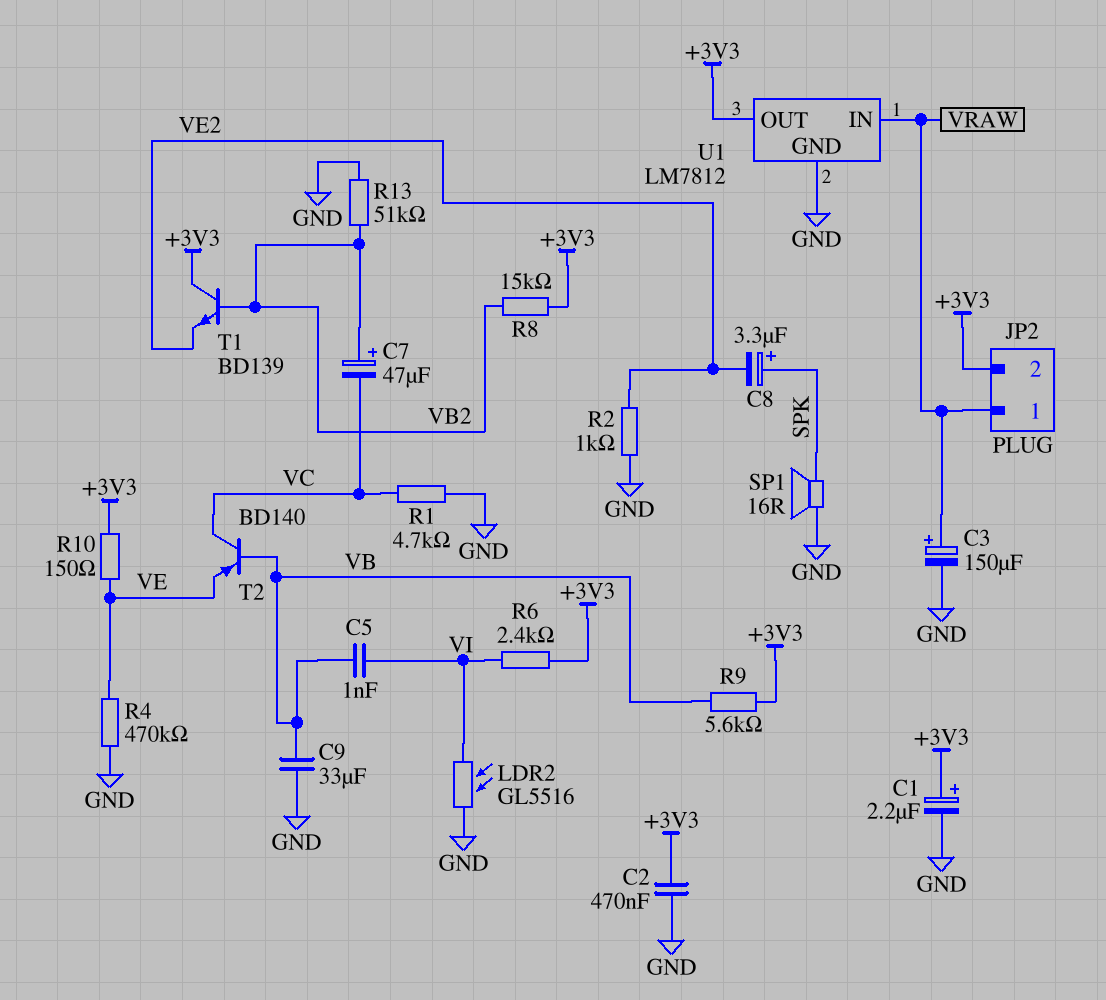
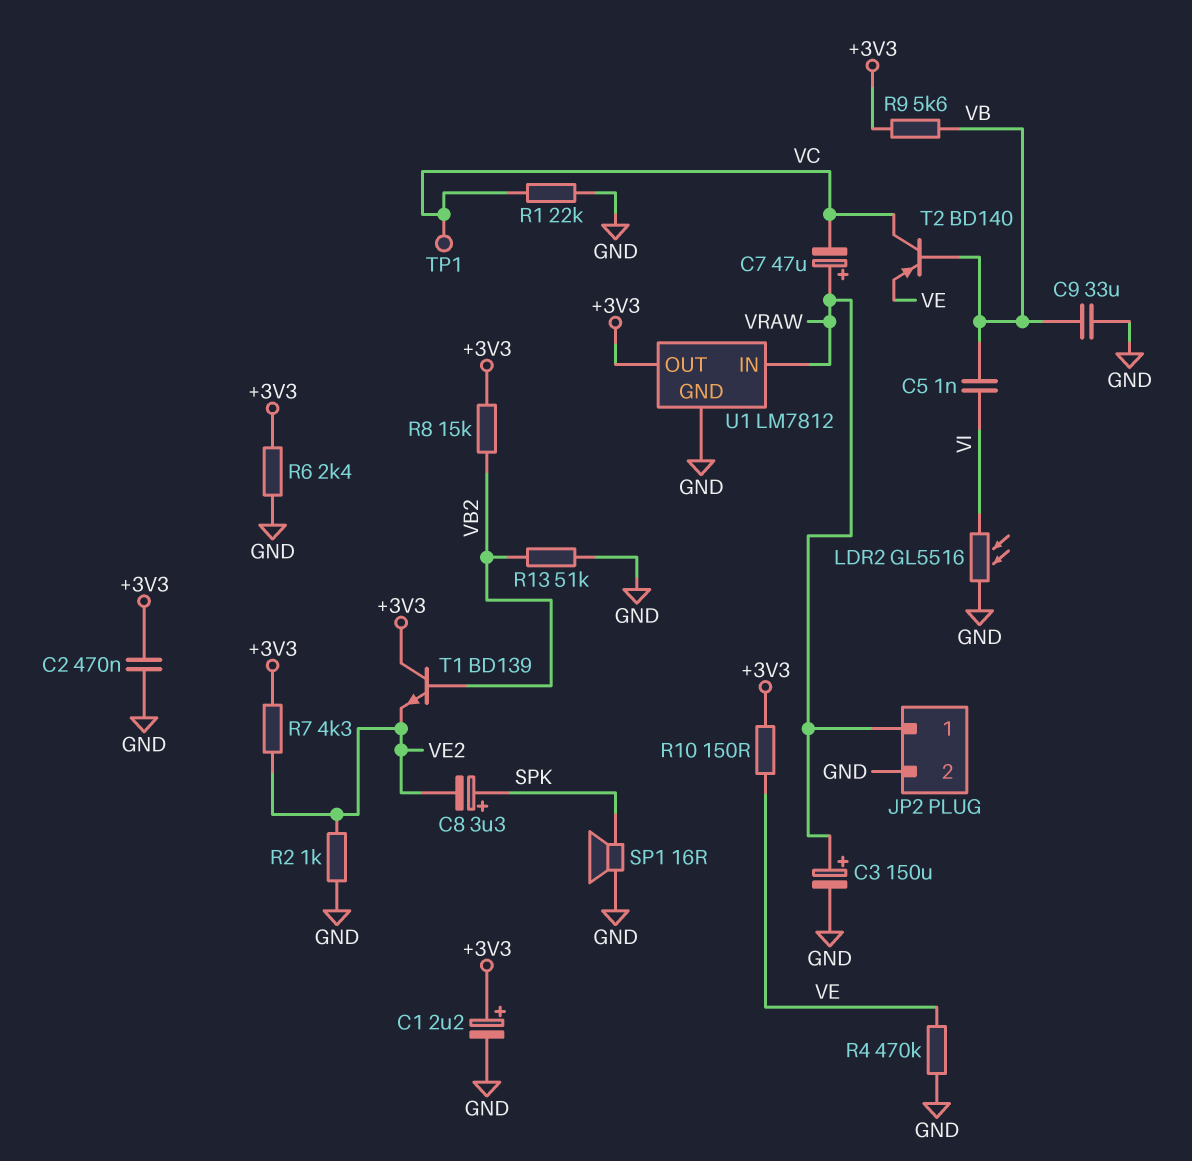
C7: 47uF (plus VB2, minus VC) -> 47uF (plus VRAW, minus VC)
JP2 pin 2: +3V3 -> GND
R1: 4.7k (GND, VC) -> 22k (GND, VC)
R6: 2.4k (+3V3, VI) -> 2.4k (+3V3, GND)
R7: none -> 4.3k (+3V3, VE2)
TP1: none -> test point (VC)

